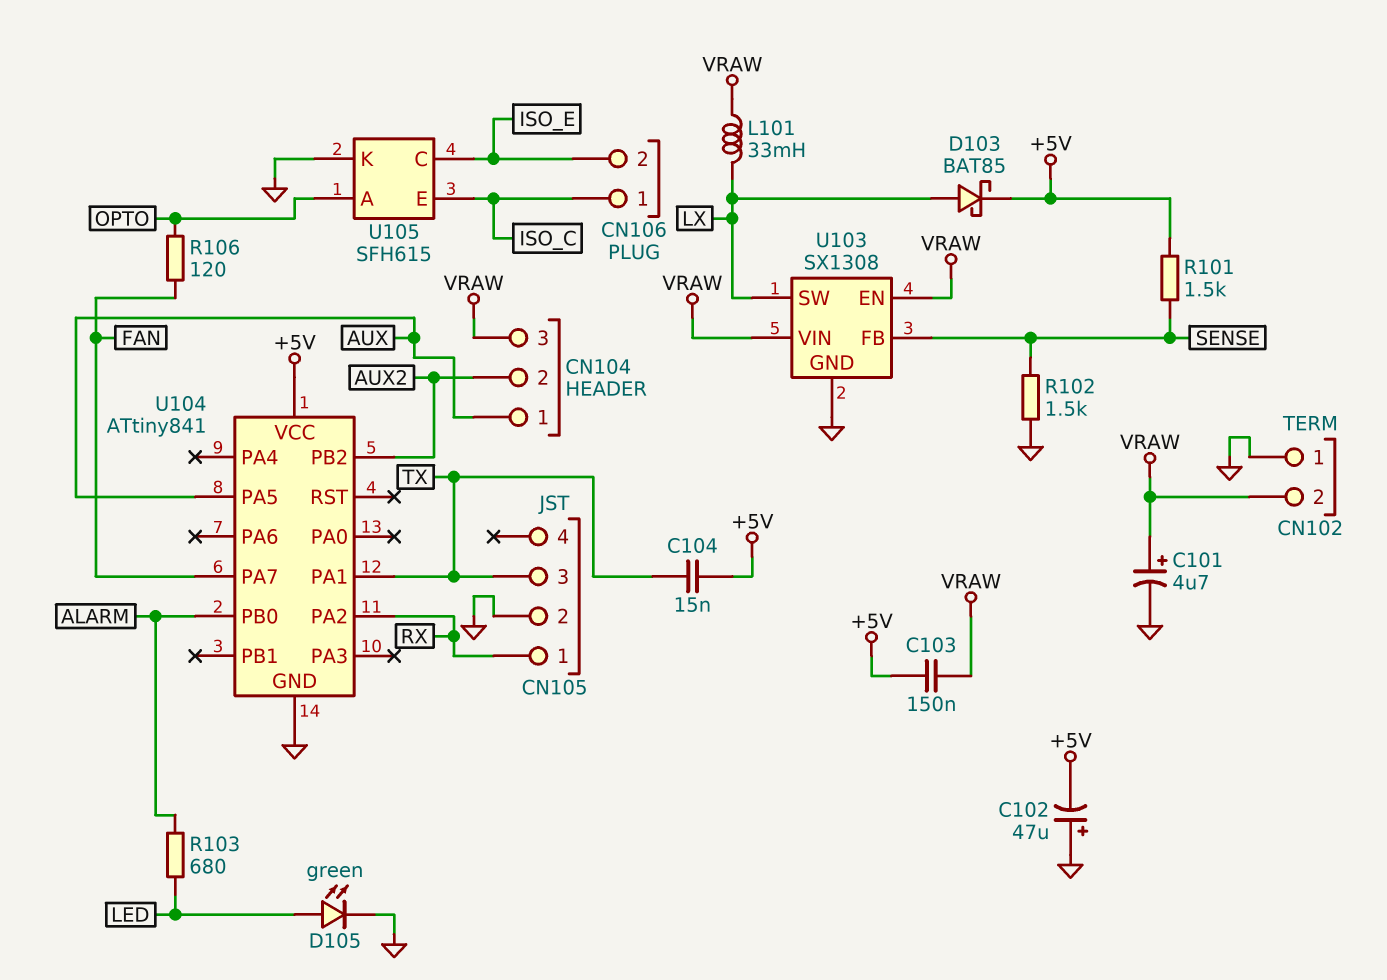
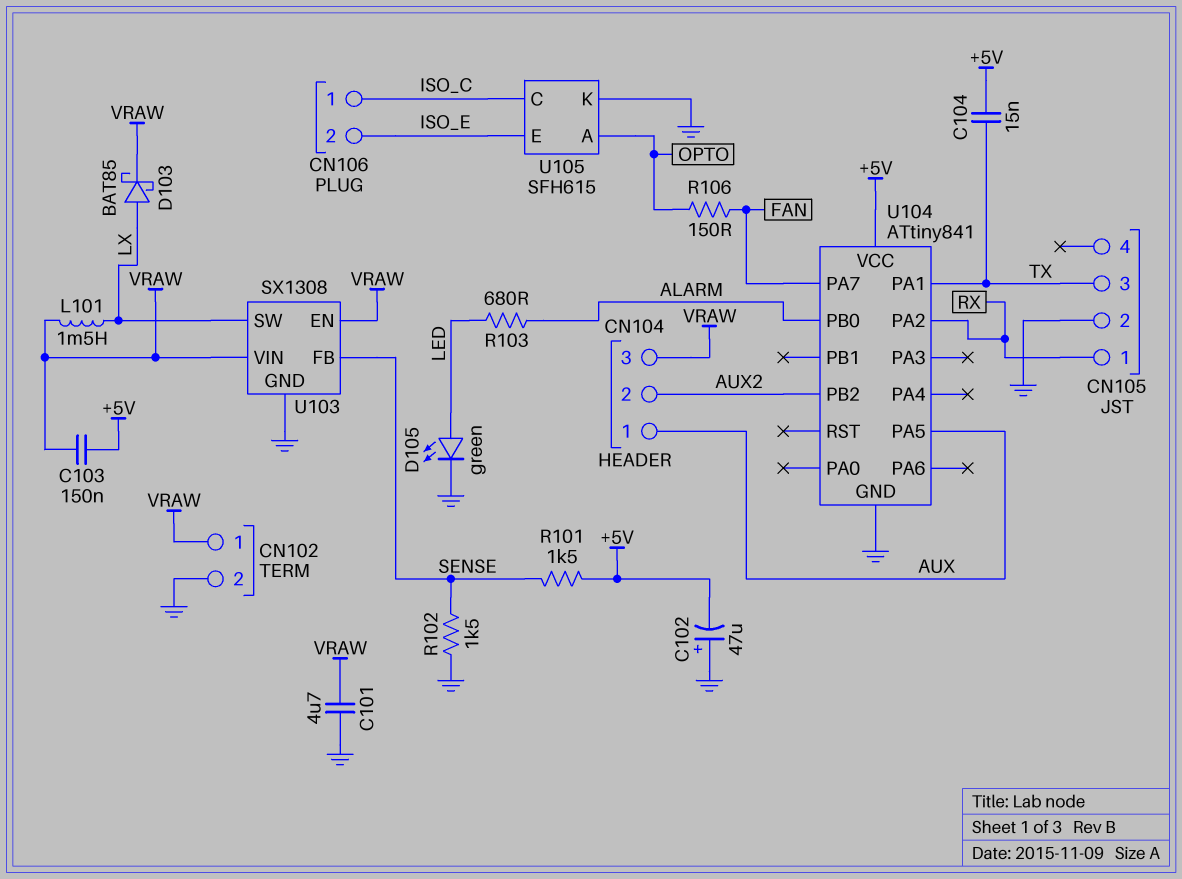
C101: 4.7uF (plus VRAW, minus GND) -> 4.7uF (GND, VRAW)
CN102 pin 1: GND -> VRAW
CN102 pin 2: VRAW -> GND
D103: schottky BAT85 (A LX, K +5V) -> schottky BAT85 (A LX, K VRAW)
L101: 33mH (LX, VRAW) -> 1.5mH (LX, VRAW)
R106: 120 (FAN, OPTO) -> 150 (FAN, OPTO)
U105 pin C: ISO_E -> ISO_C
U105 pin E: ISO_C -> ISO_E

